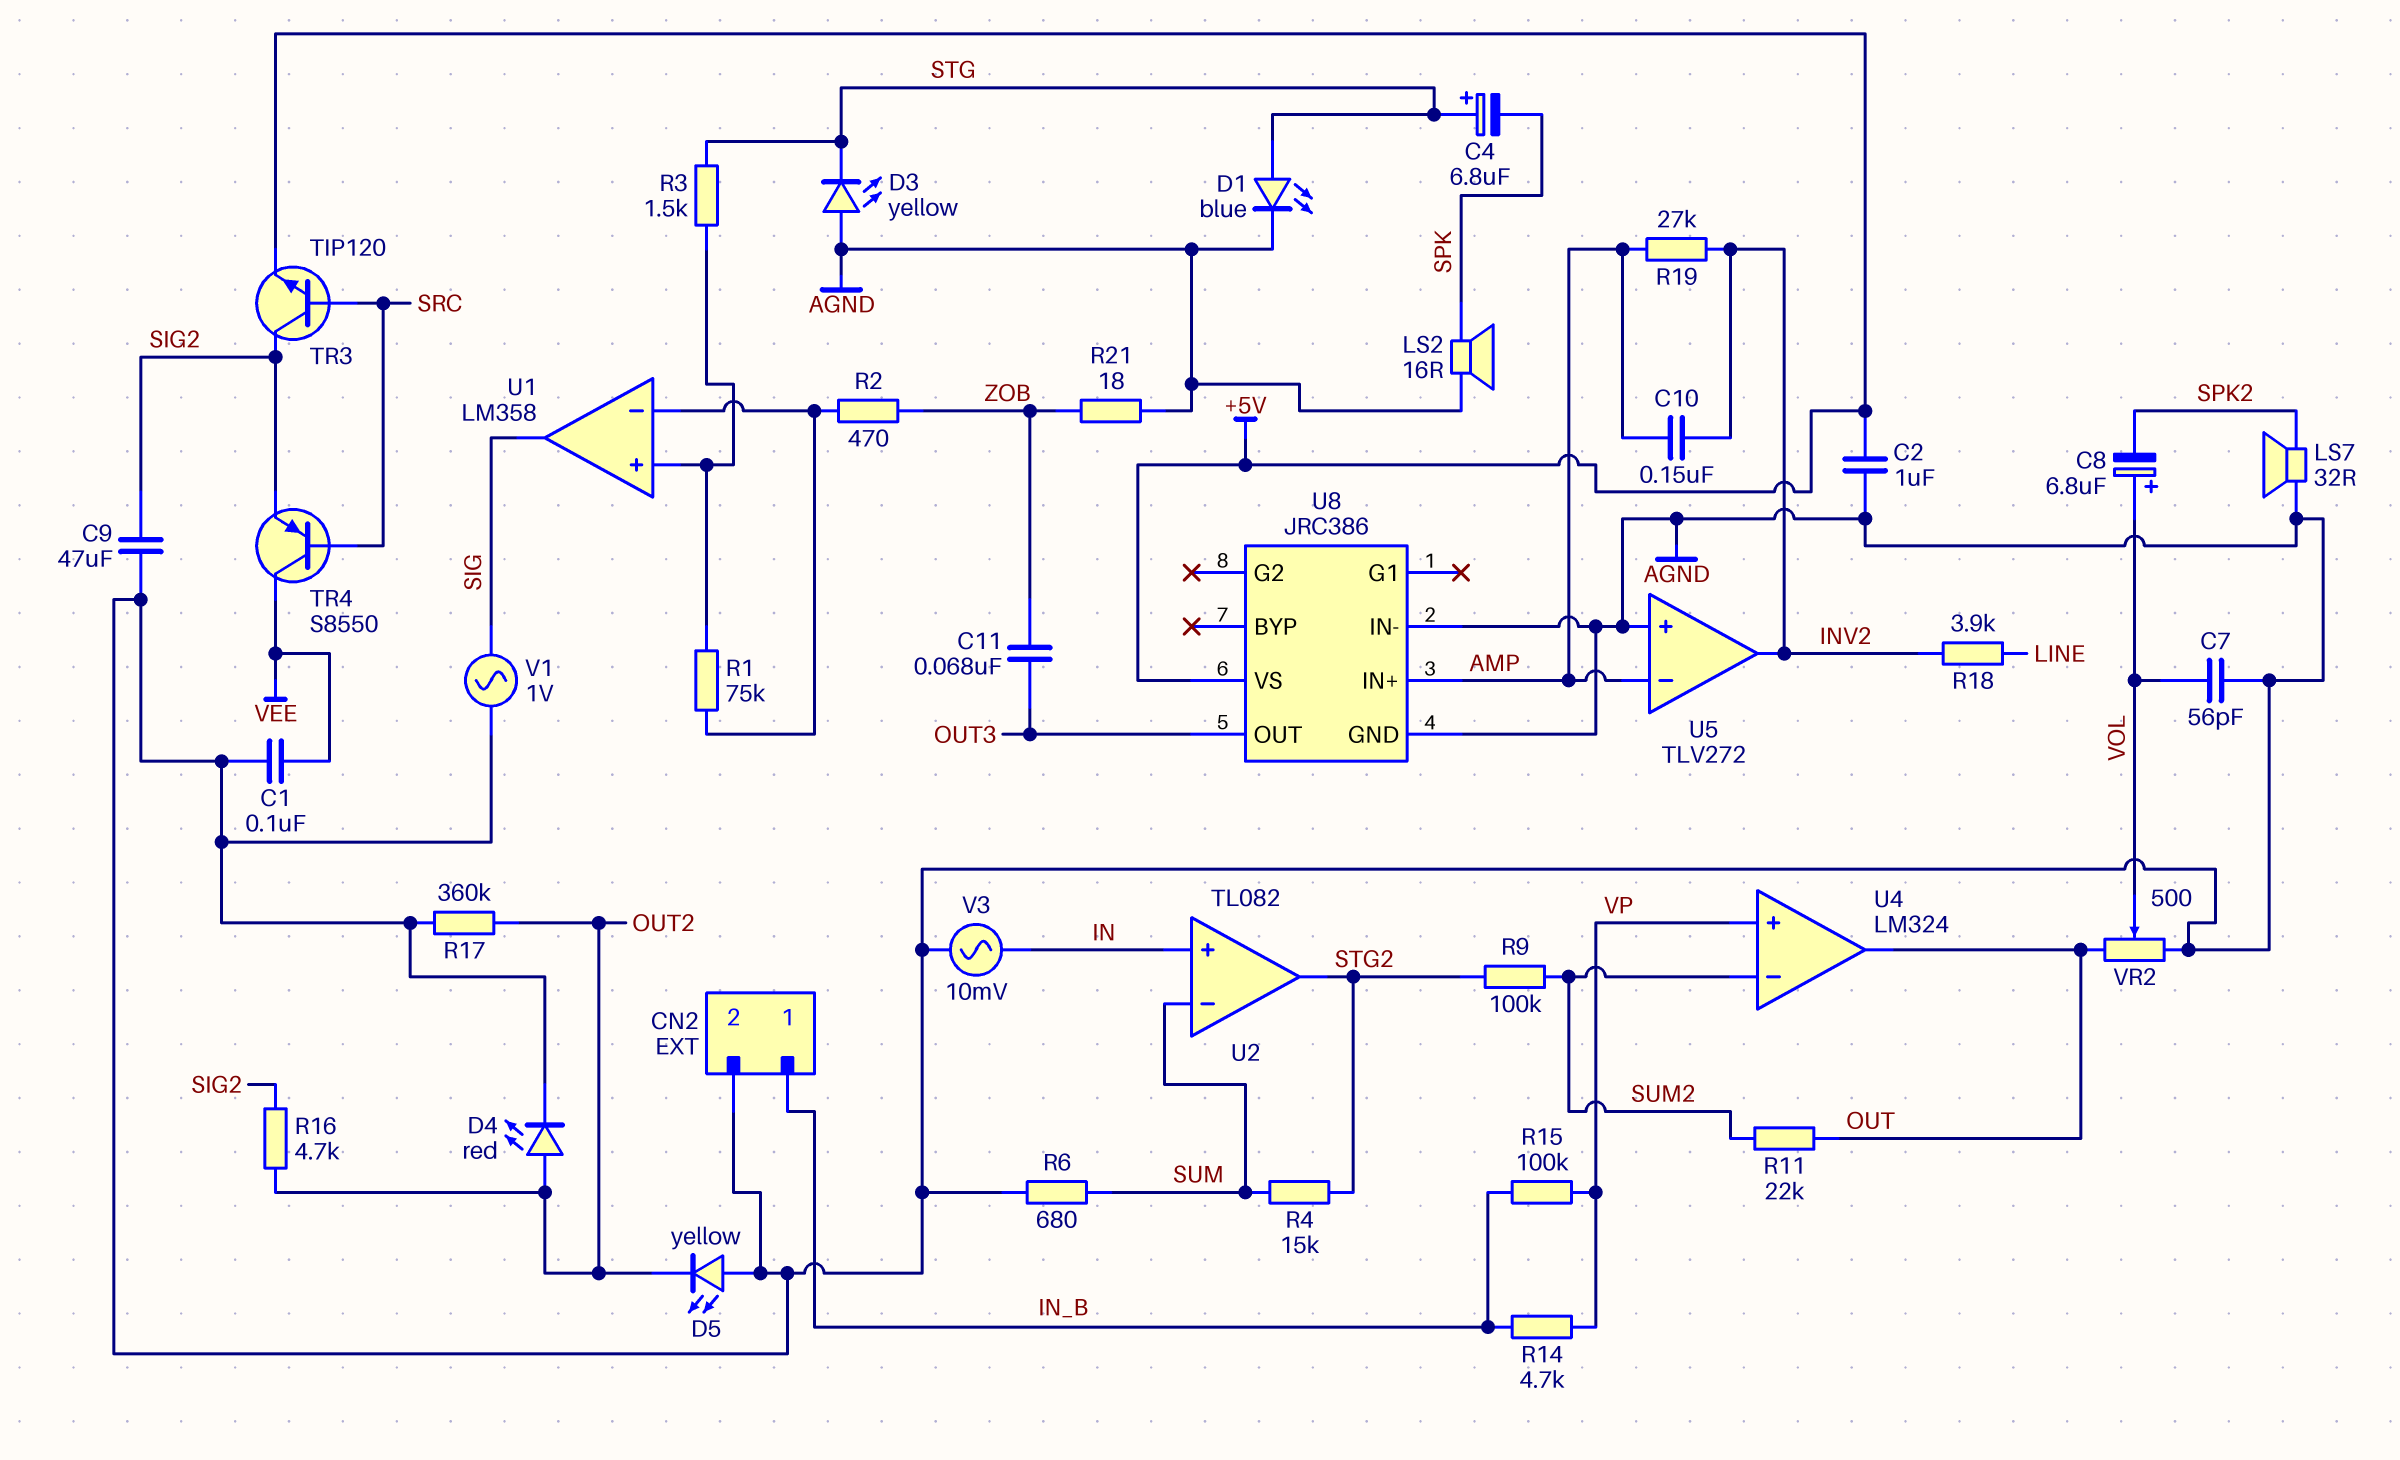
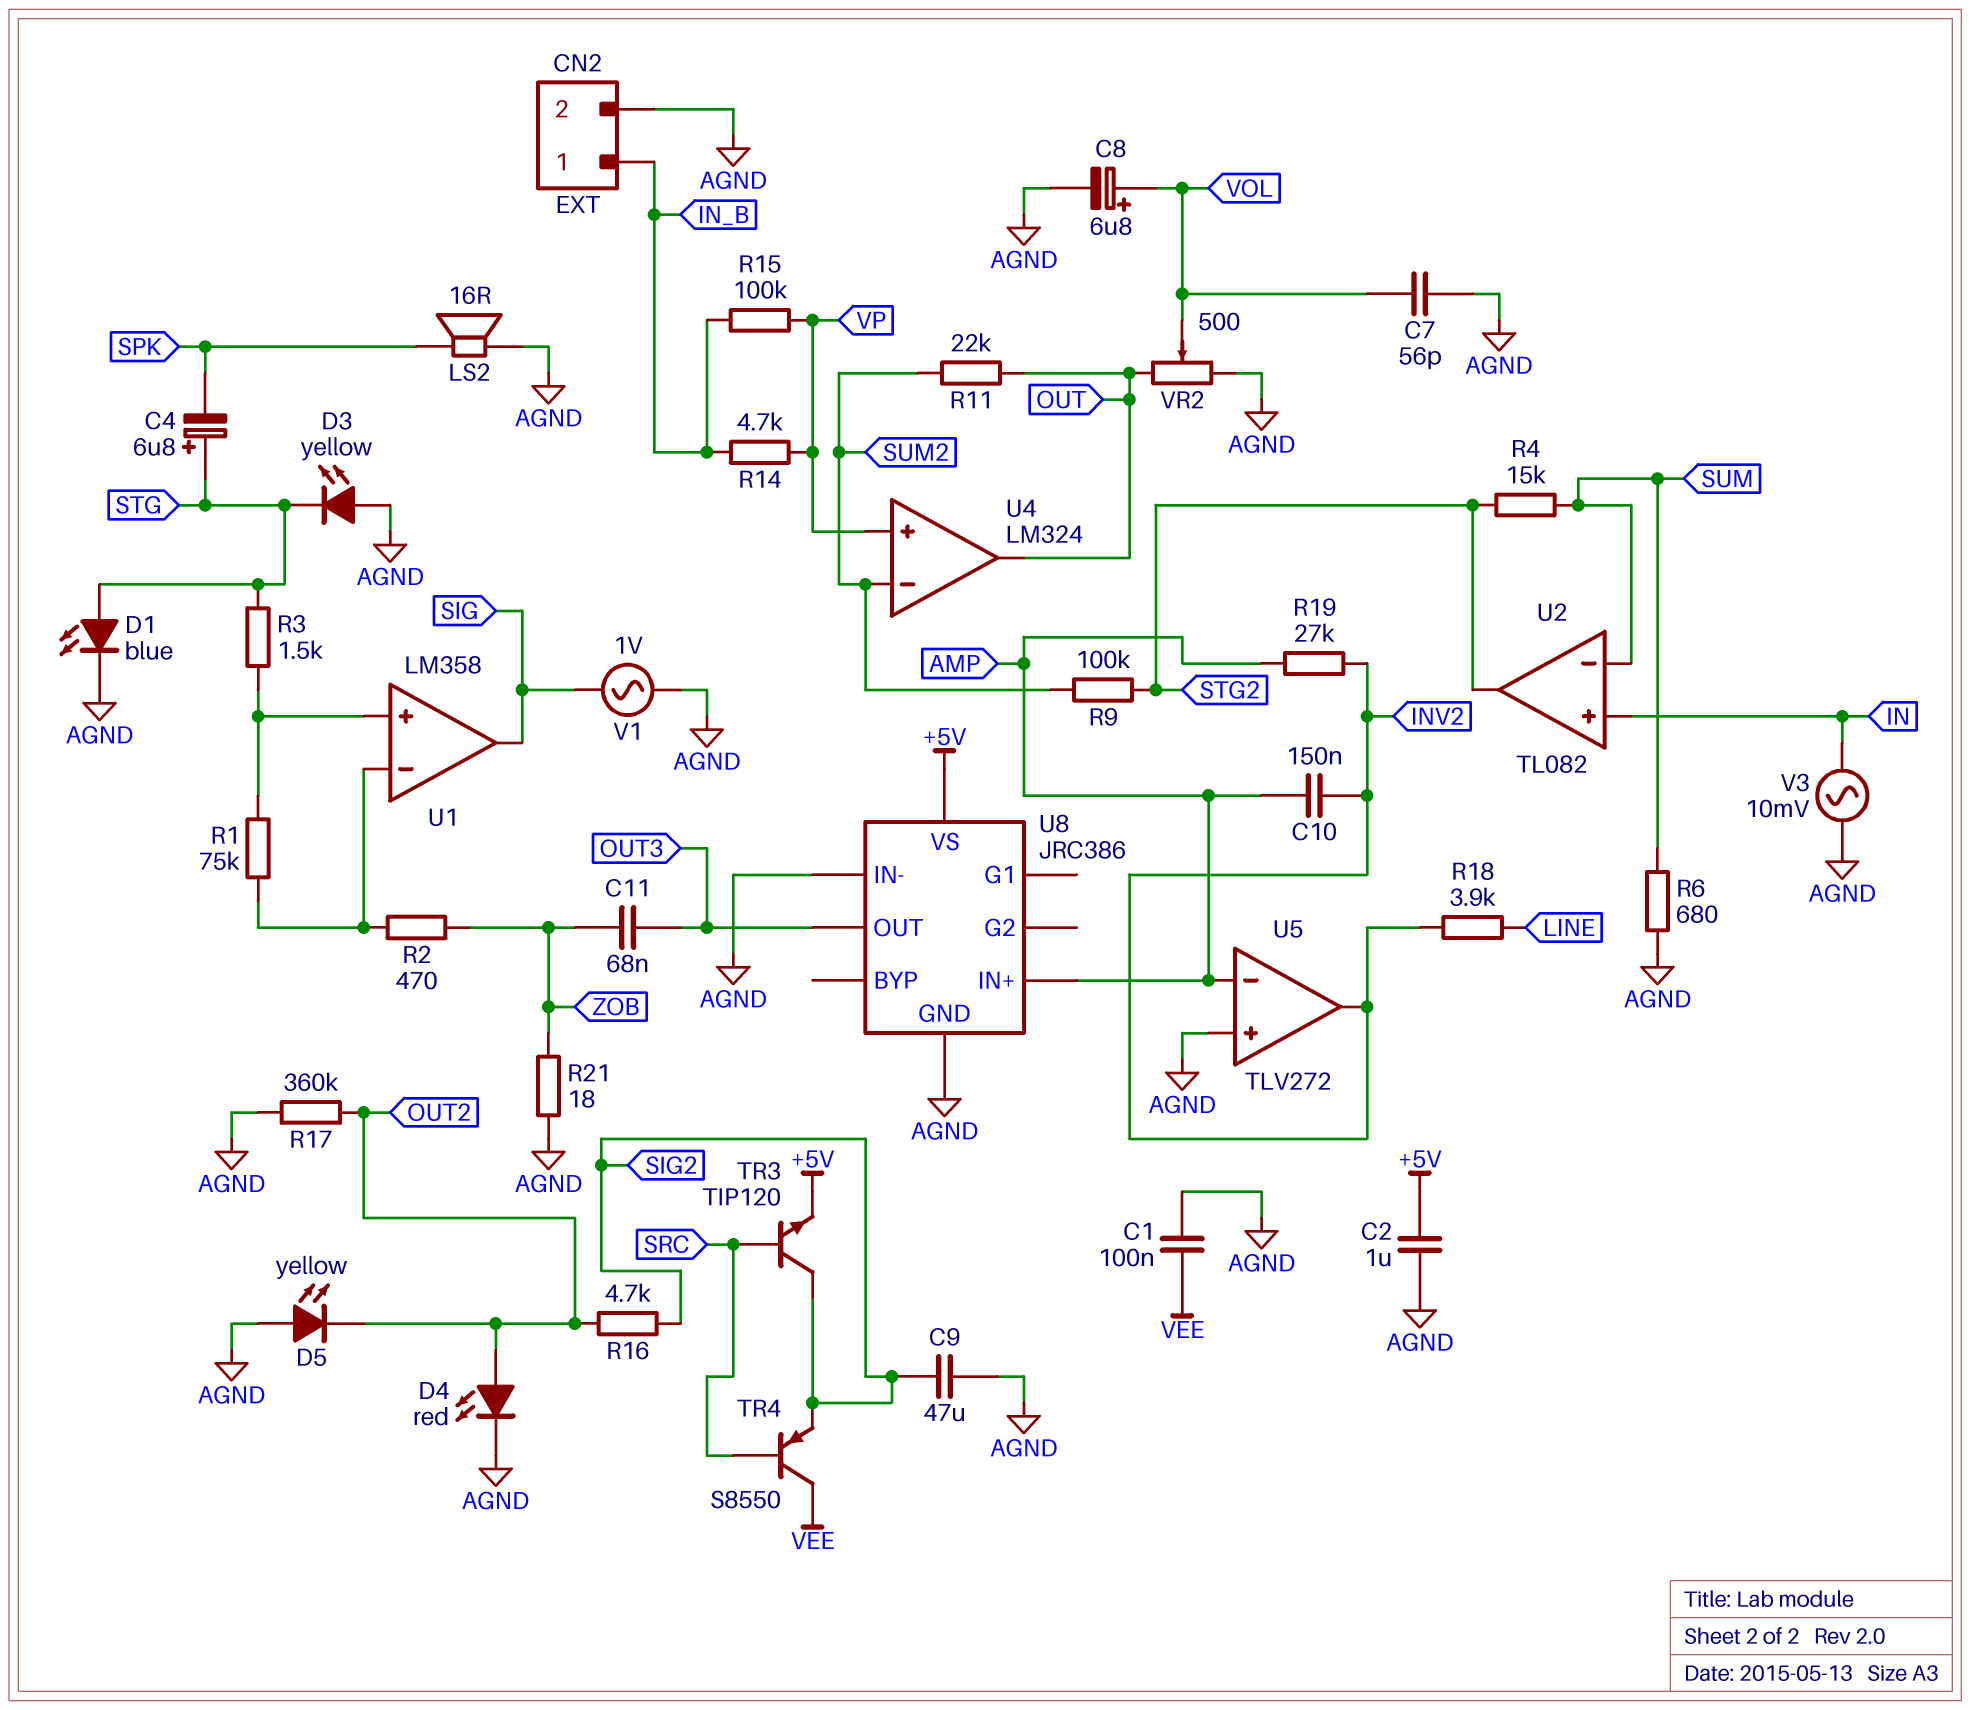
C8: 6.8uF (plus VOL, minus SPK2) -> 6.8uF (plus VOL, minus AGND)
LS7: speaker 32R (AGND, SPK2) -> none

